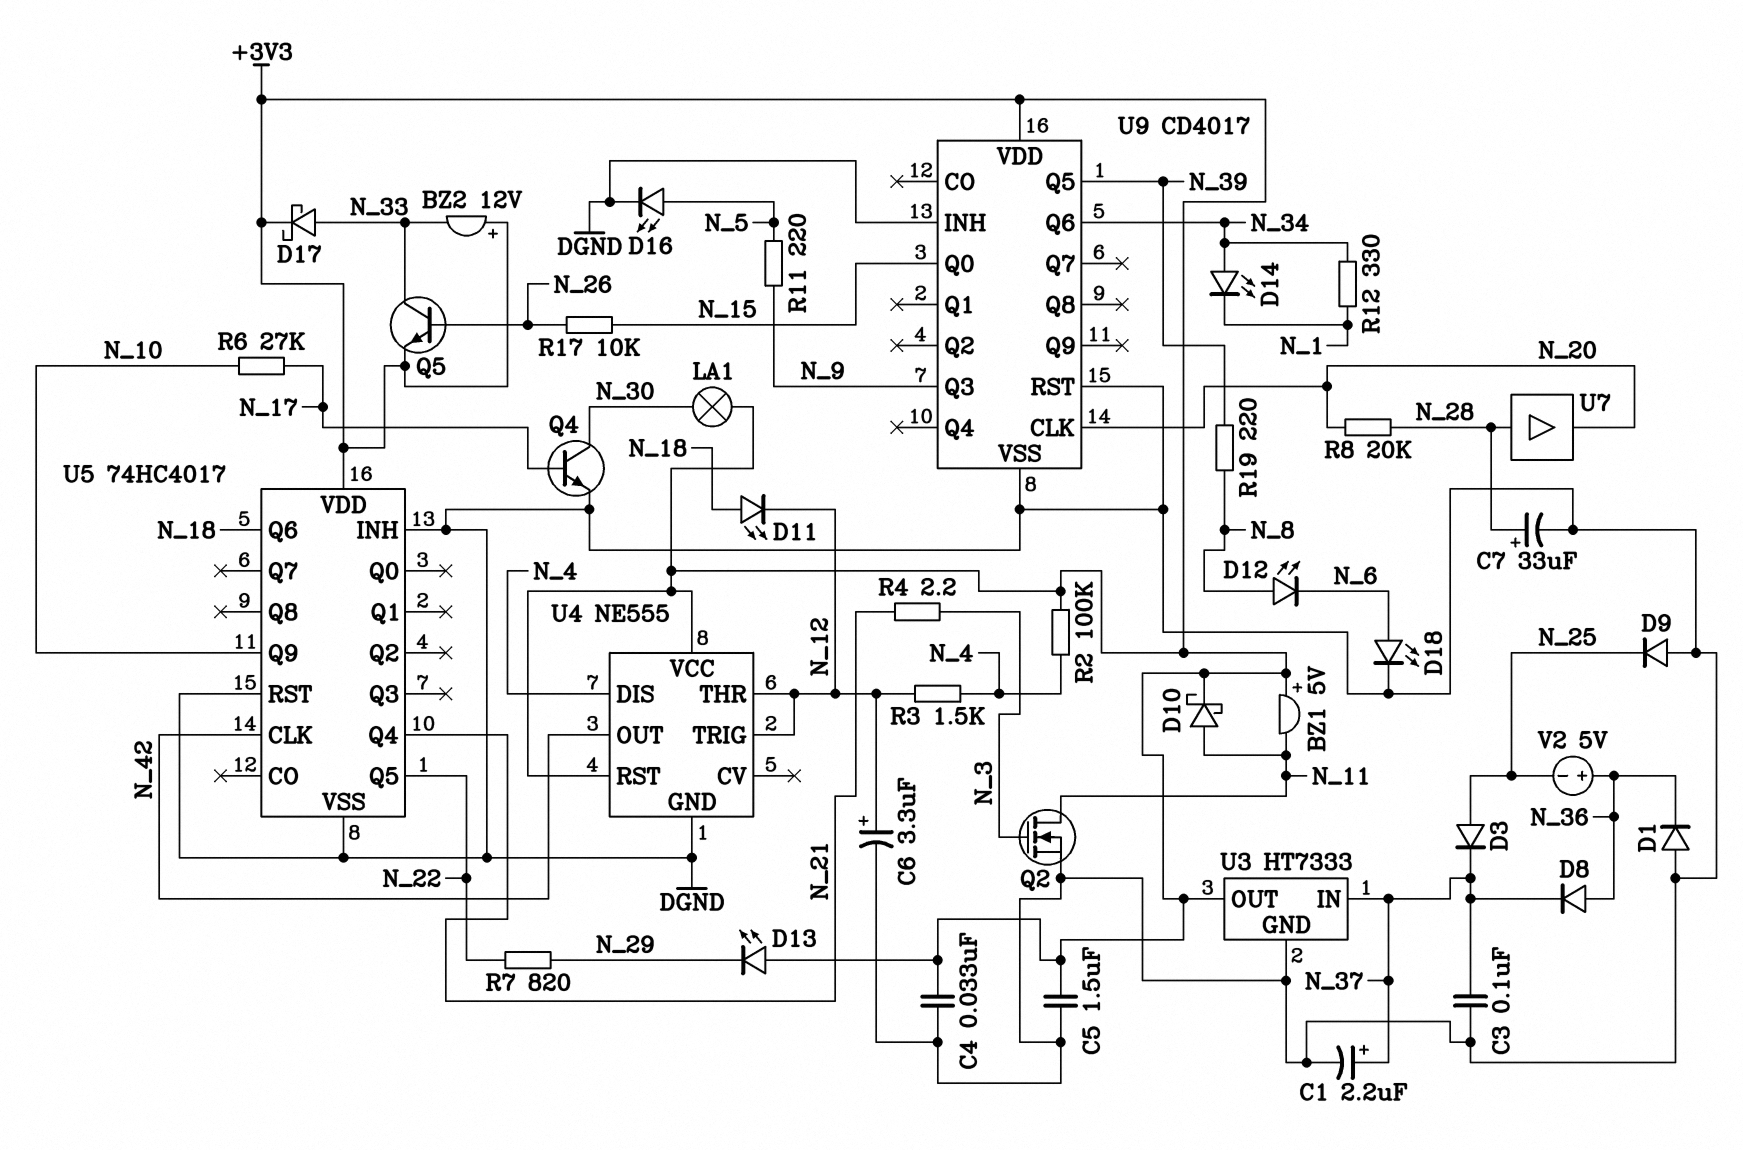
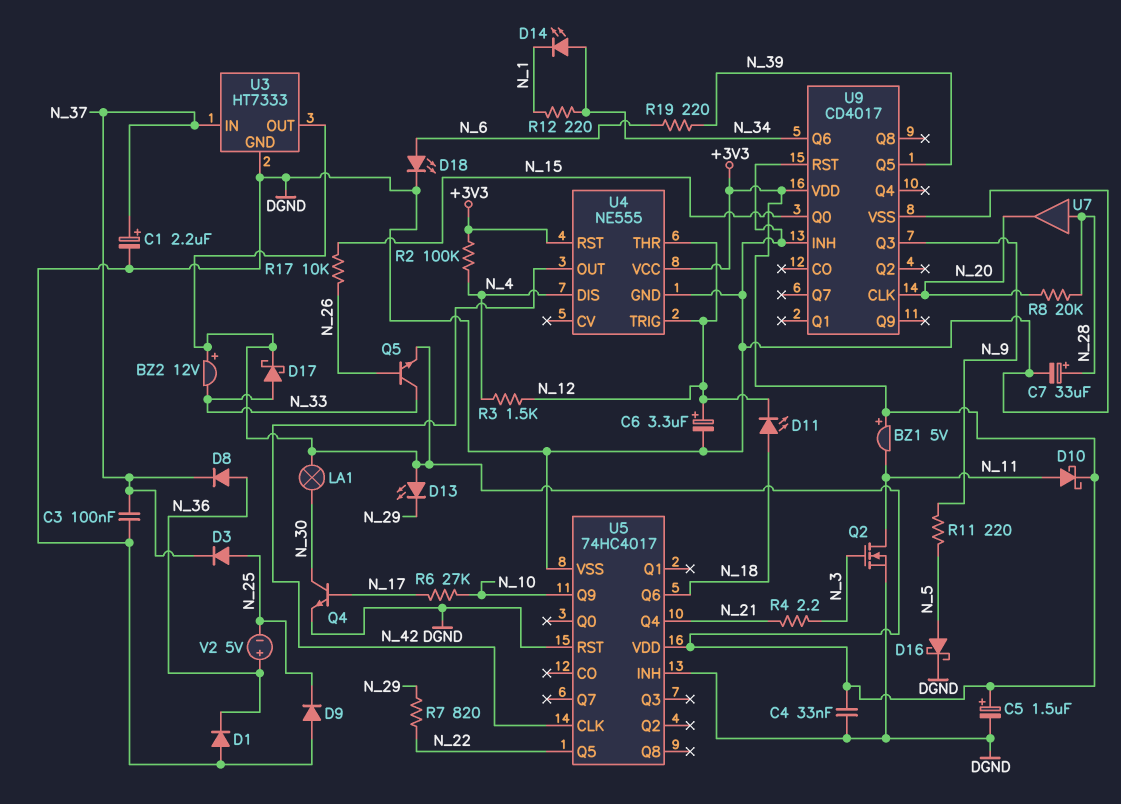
C5: 1.5uF (+3V3, DGND) -> 1.5uF (plus +3V3, minus DGND)
D12: LED (A N_8, K N_6) -> none
D16: LED (A N_5, K DGND) -> schottky (A N_5, K DGND)
R12: 330 (N_1, N_34) -> 220 (N_1, N_34)
R19: 220 (N_8, N_39) -> 220 (N_6, N_39)

